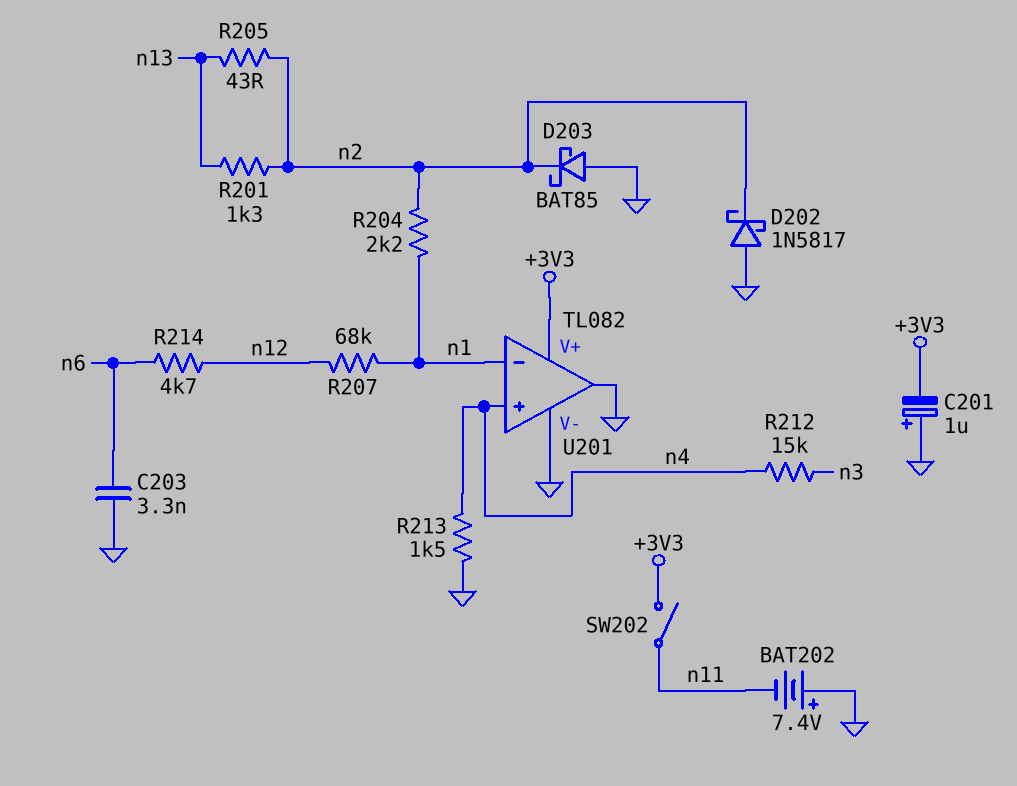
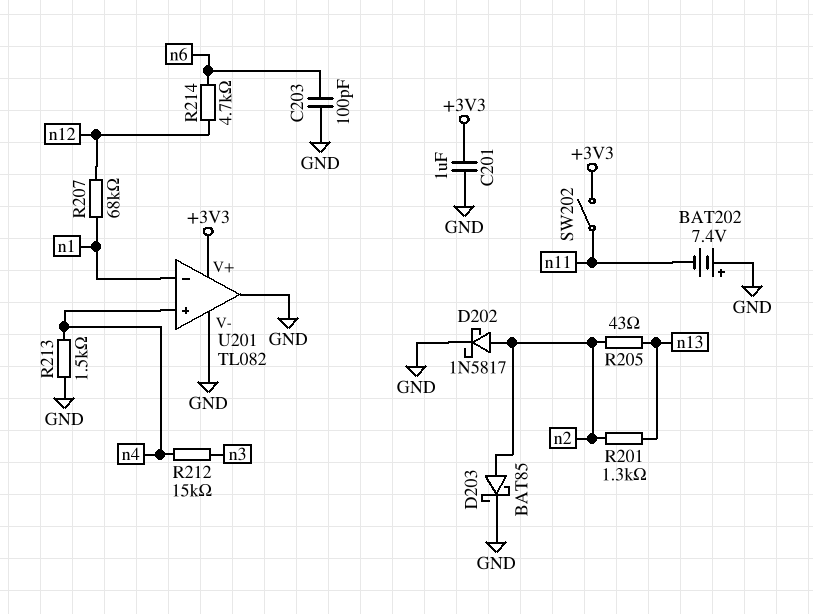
C201: 1uF (plus GND, minus +3V3) -> 1uF (+3V3, GND)
C203: 3.3nF (GND, n6) -> 100pF (GND, n6)
D202: schottky 1N5817 (A GND, K n2) -> schottky 1N5817 (A n2, K GND)
D203: schottky BAT85 (A GND, K n2) -> schottky BAT85 (A n2, K GND)
R204: 2.2k (n1, n2) -> none

